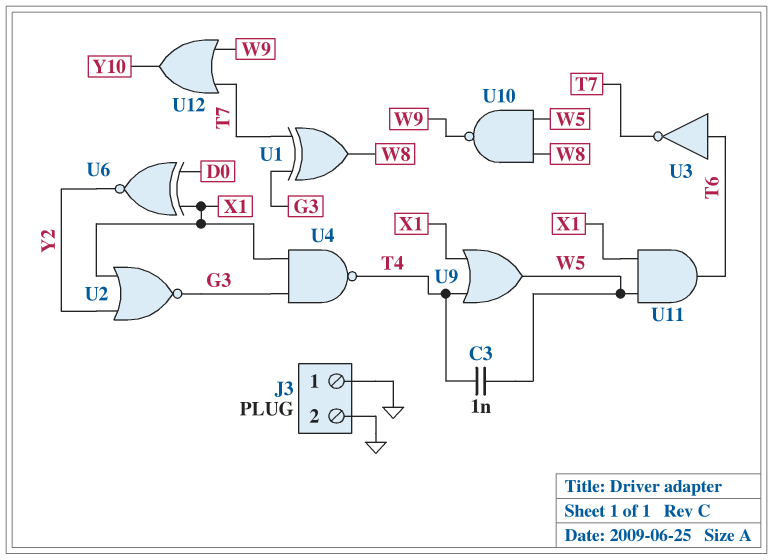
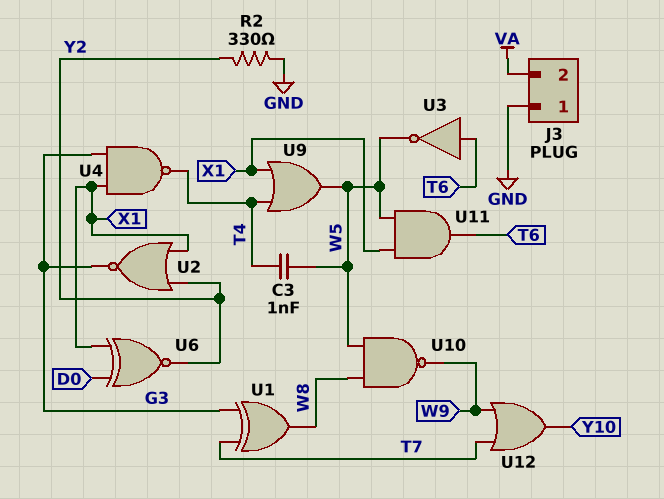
J3 pin 2: GND -> VA
R2: none -> 330 (GND, Y2)
U3: NOT (in T6, out T7) -> NOT (in T6, out W5)

